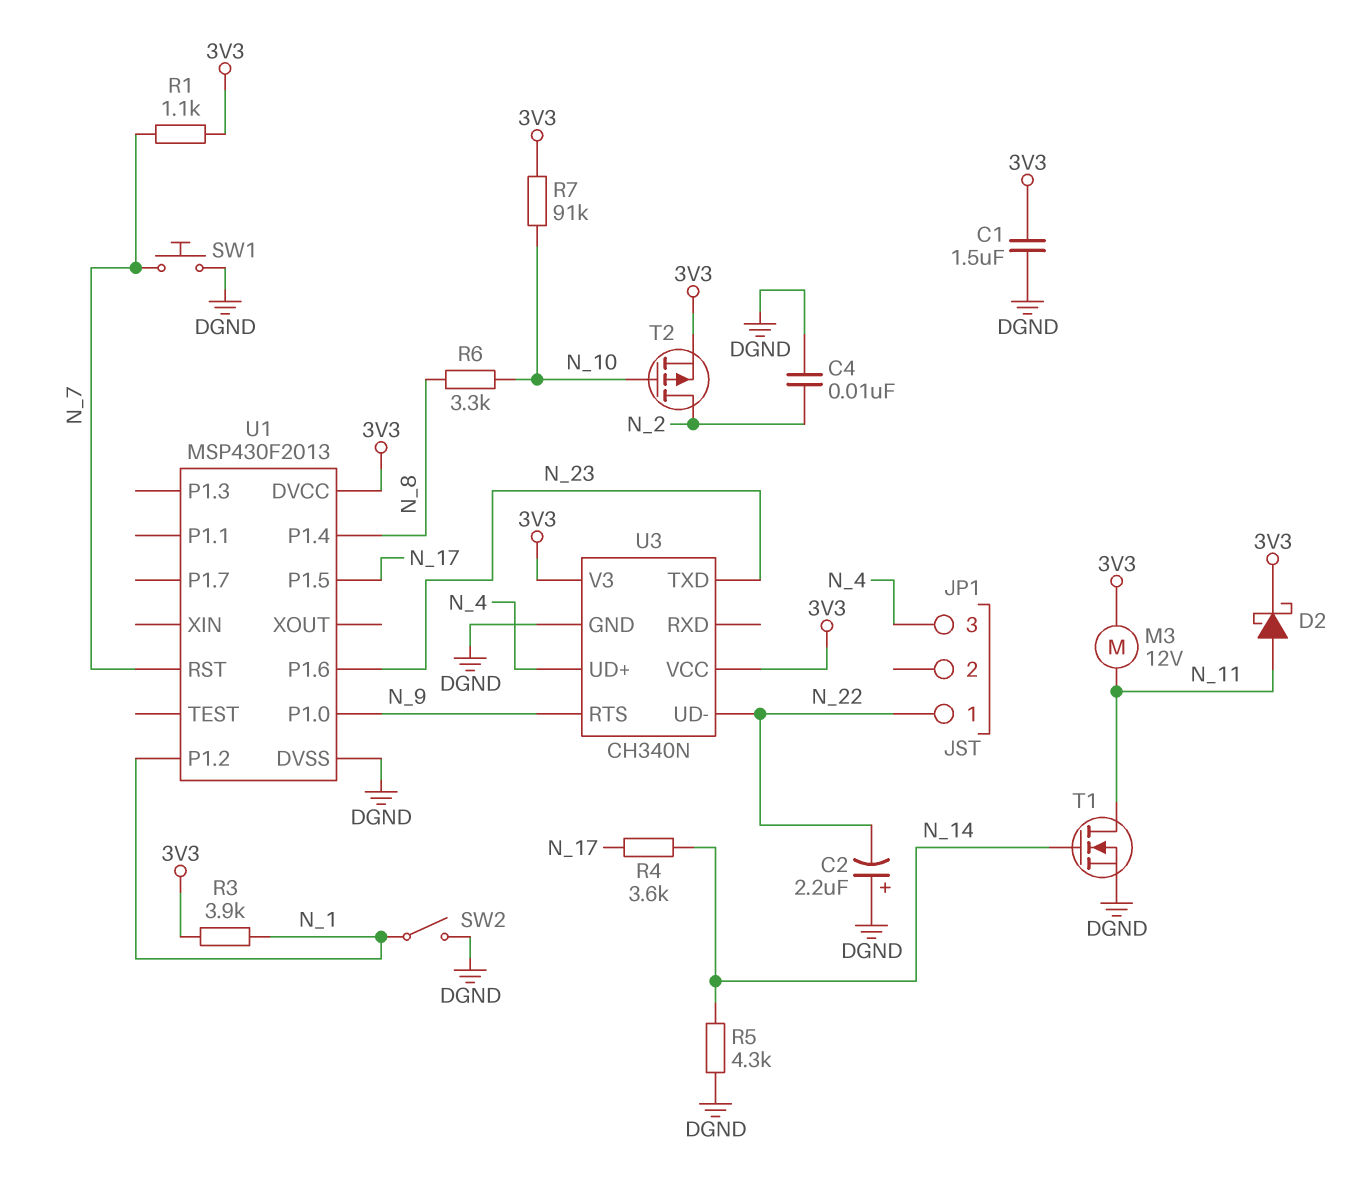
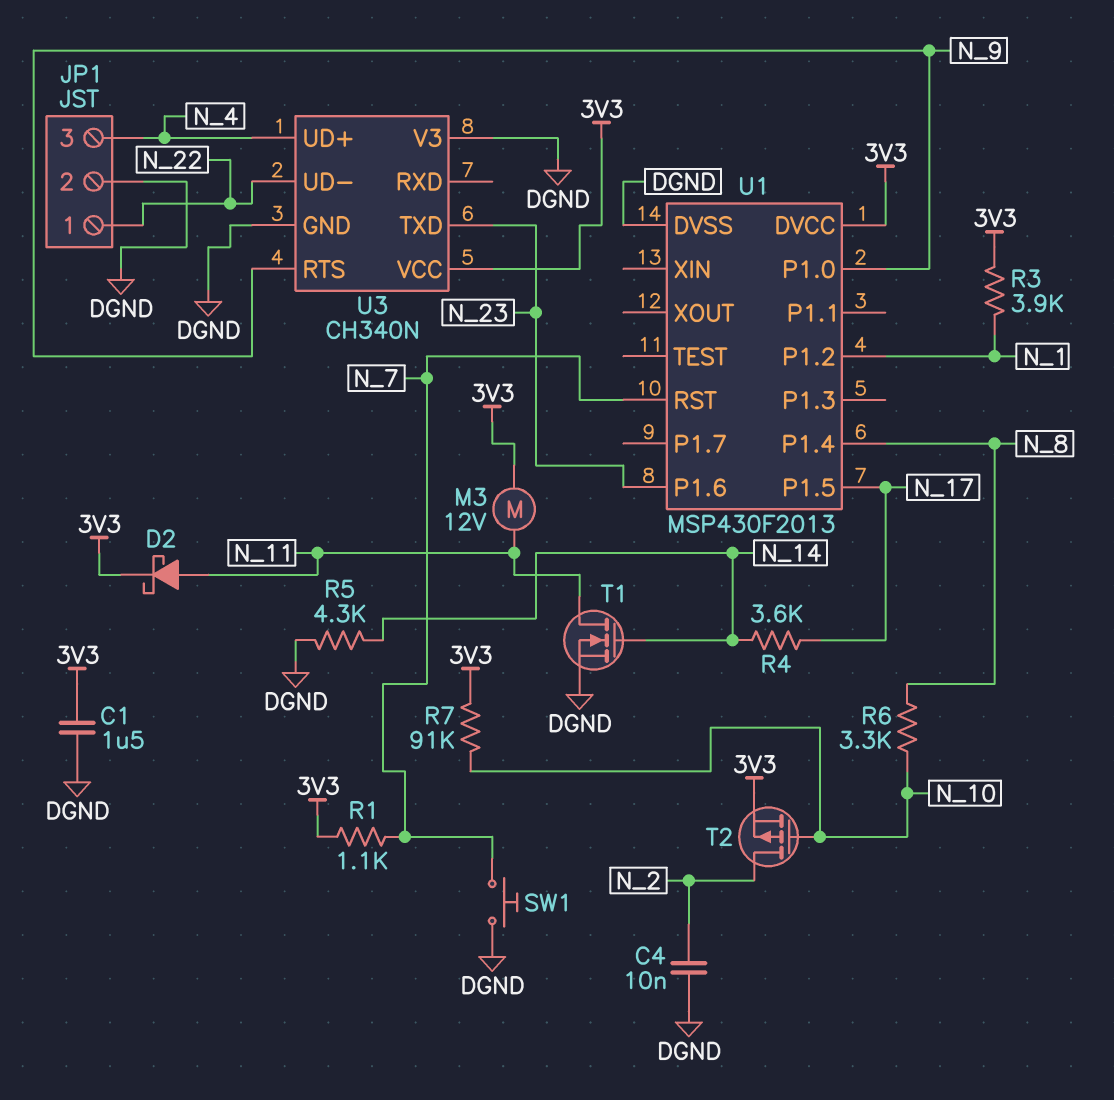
C2: 2.2uF (plus DGND, minus N_22) -> none
JP1 pin 2: none -> DGND
SW2: switch (DGND, N_1) -> none
U3 pin V3: 3V3 -> DGND

